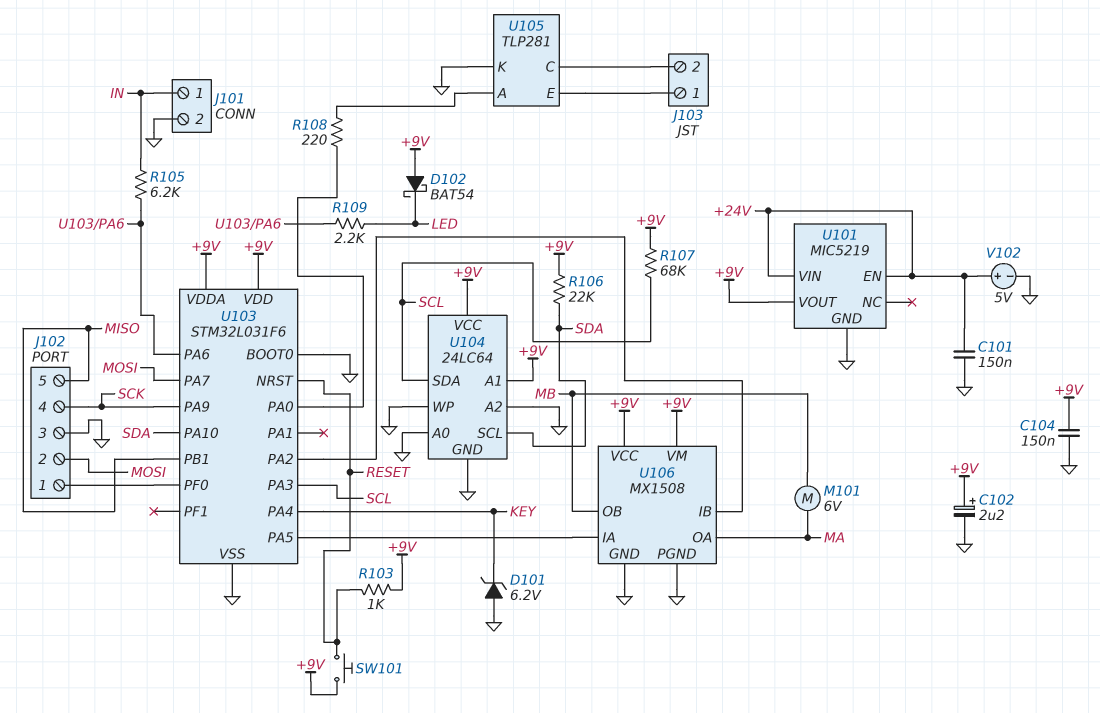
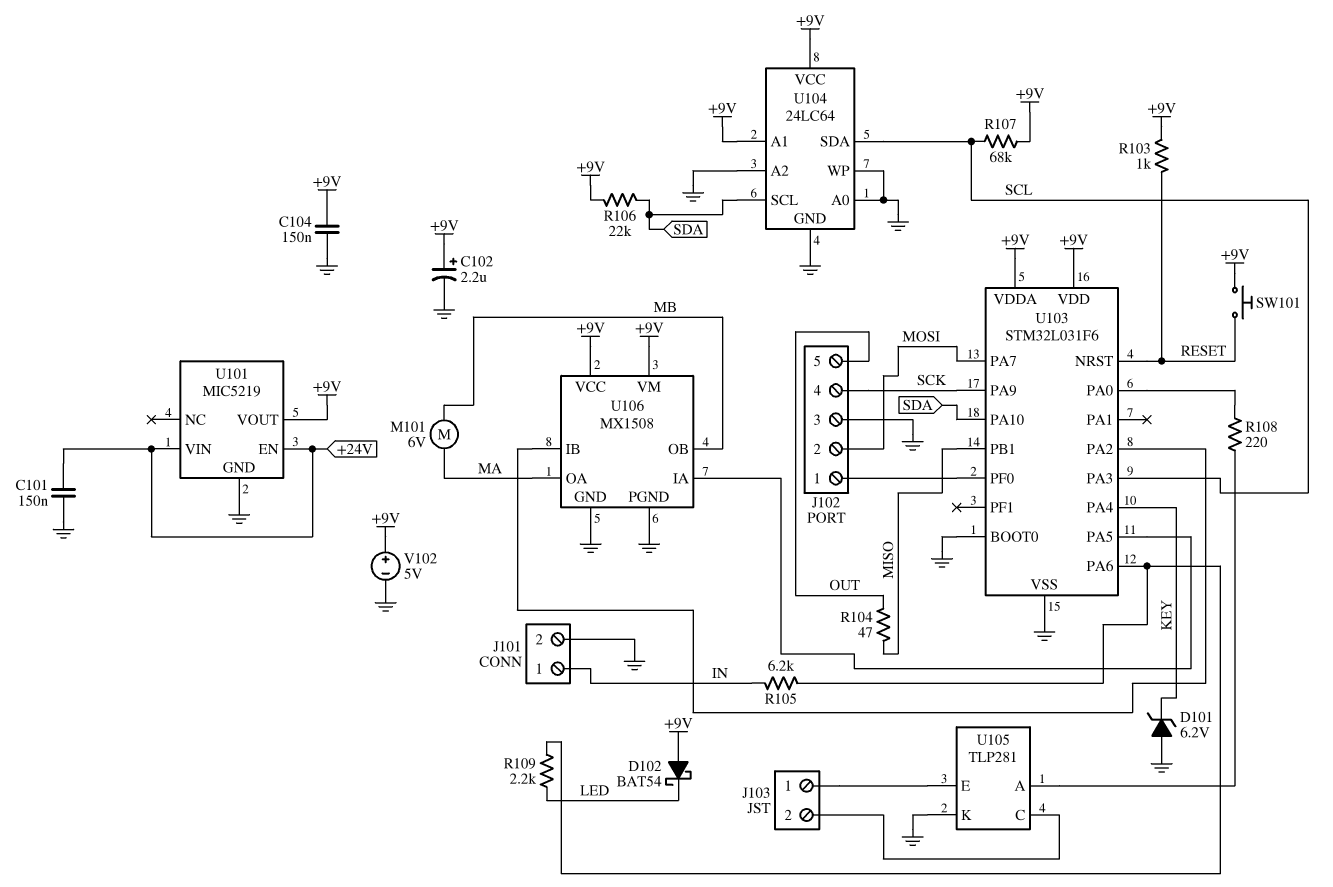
J102 pin 5: MISO -> OUT
R104: none -> 47 (MISO, OUT)
V102: 5V (plus +24V, minus GND) -> 5V (plus +9V, minus GND)

